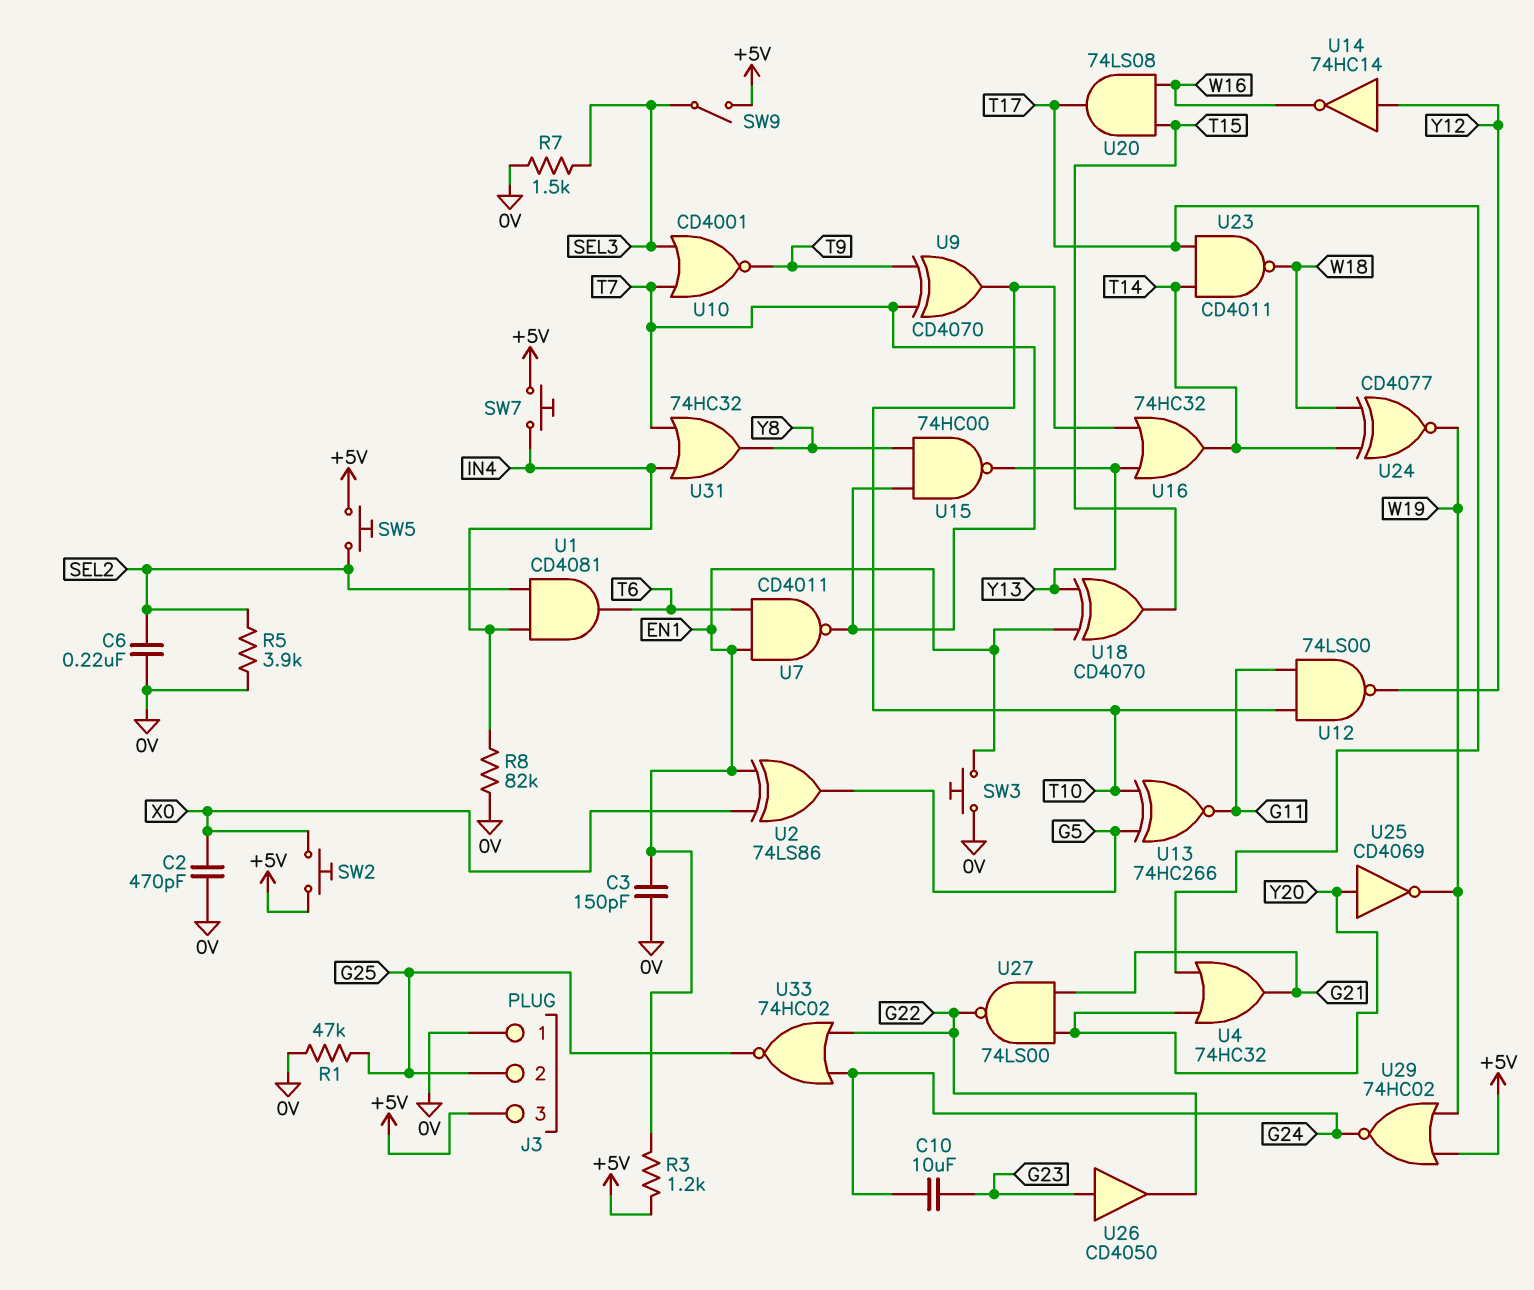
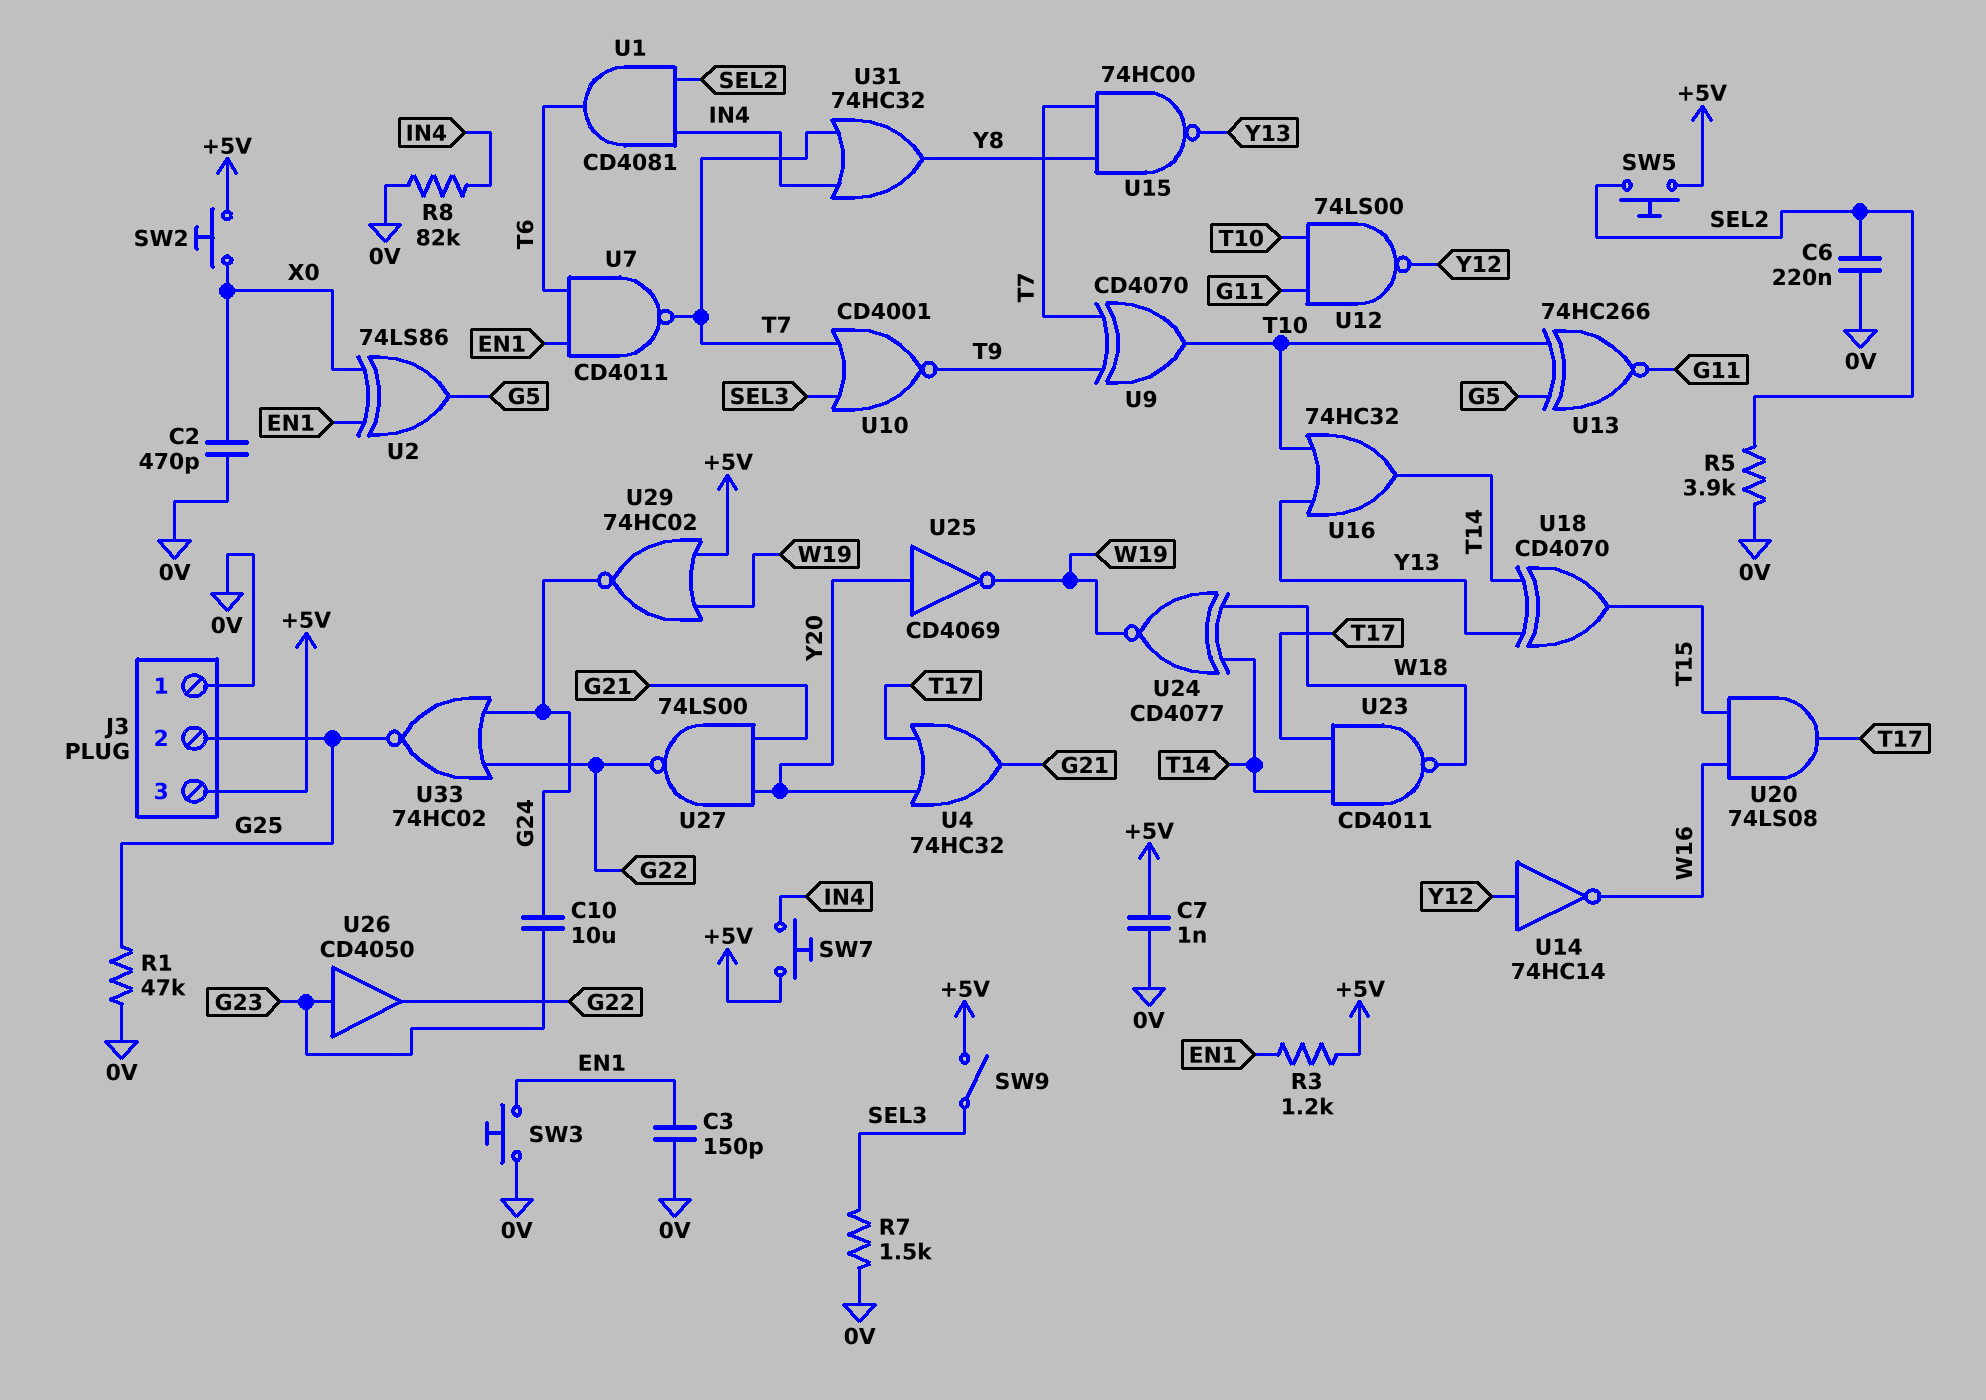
C7: none -> 1nF (+5V, 0V)
U18: XOR CD4070 (in EN1, in Y13, out T15) -> XOR CD4070 (in T14, in Y13, out T15)

